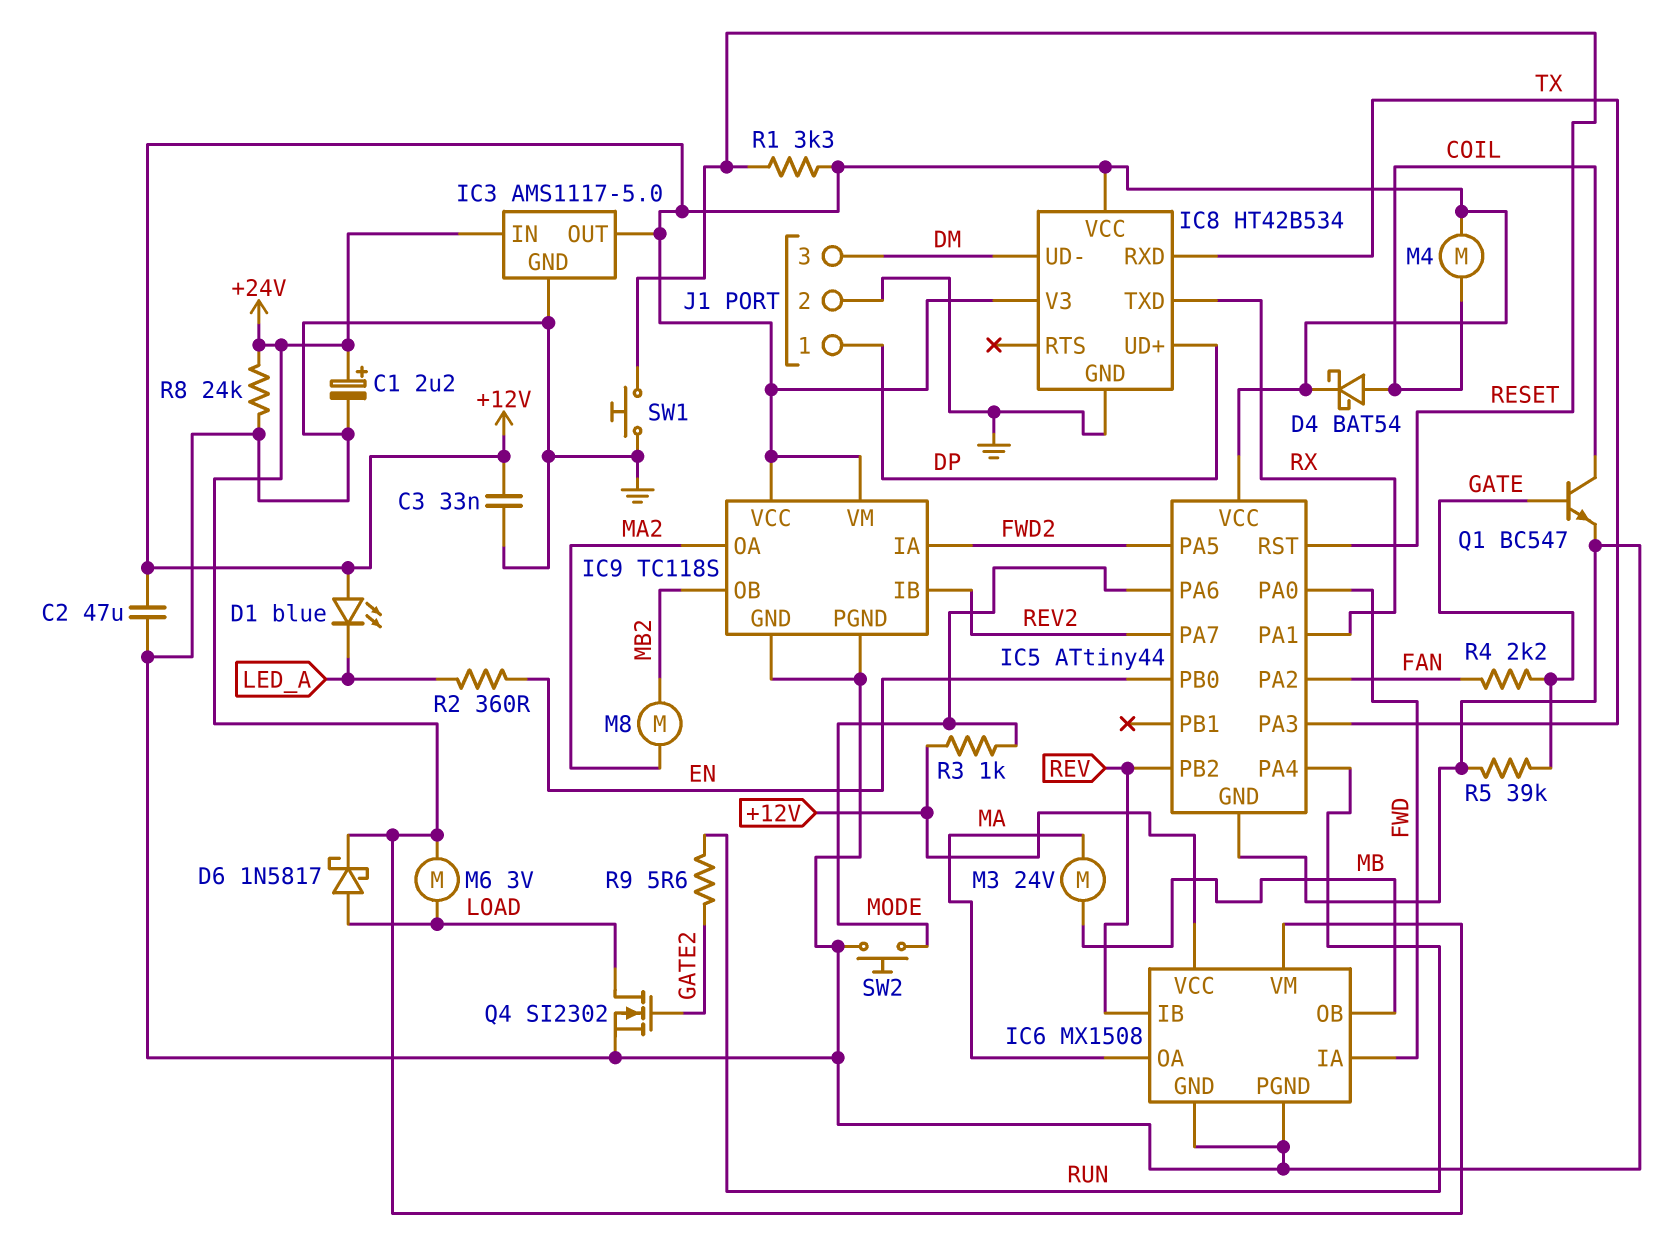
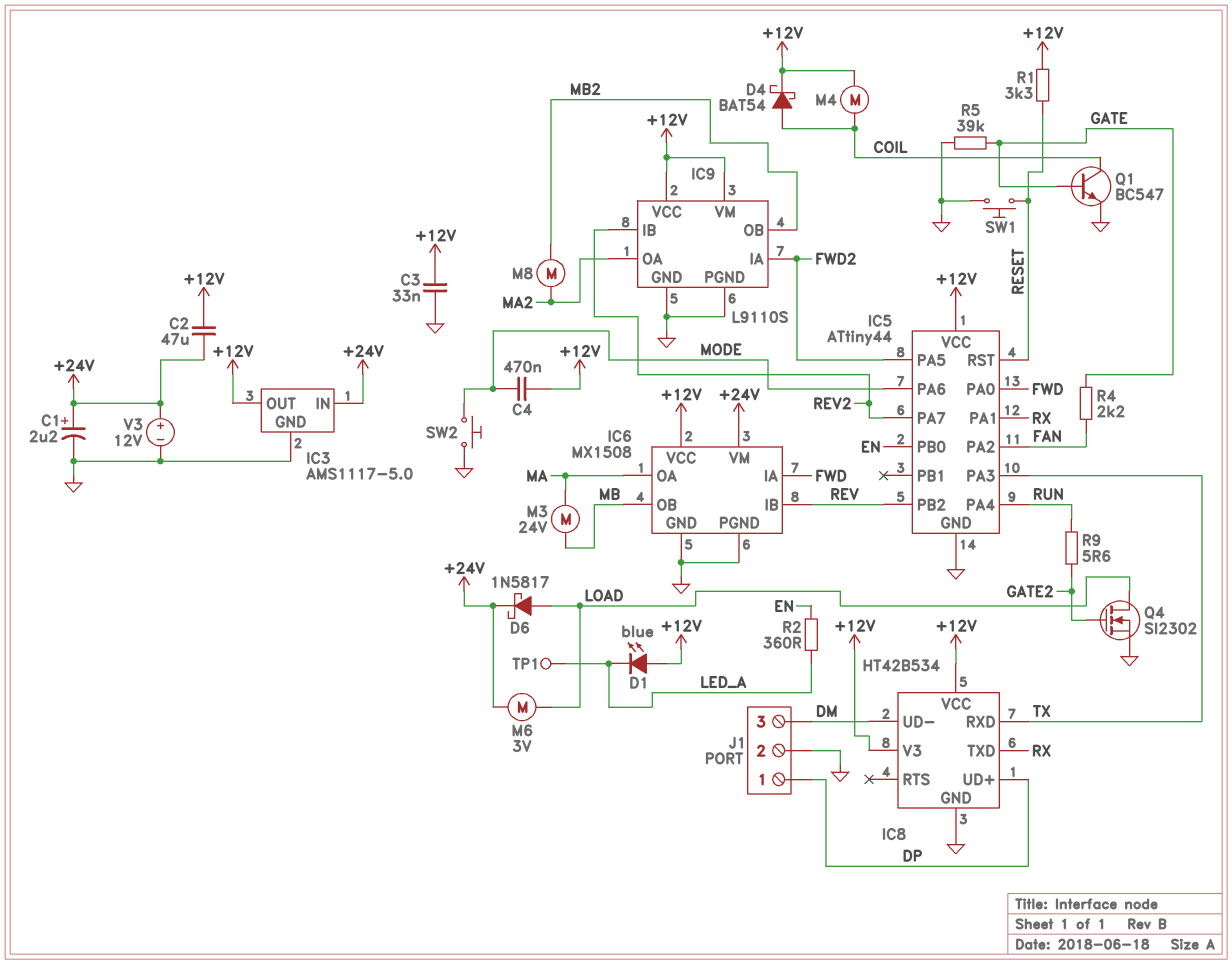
C2: 47uF (+12V, GND) -> 47uF (+12V, +24V)
C4: none -> 470nF (+12V, MODE)
IC9: TC118S -> L9110S
R3: 1k (+12V, MODE) -> none
R8: 24k (+24V, GND) -> none
TP1: none -> test point (LED_A)
V3: none -> 12V (plus +24V, minus GND)

